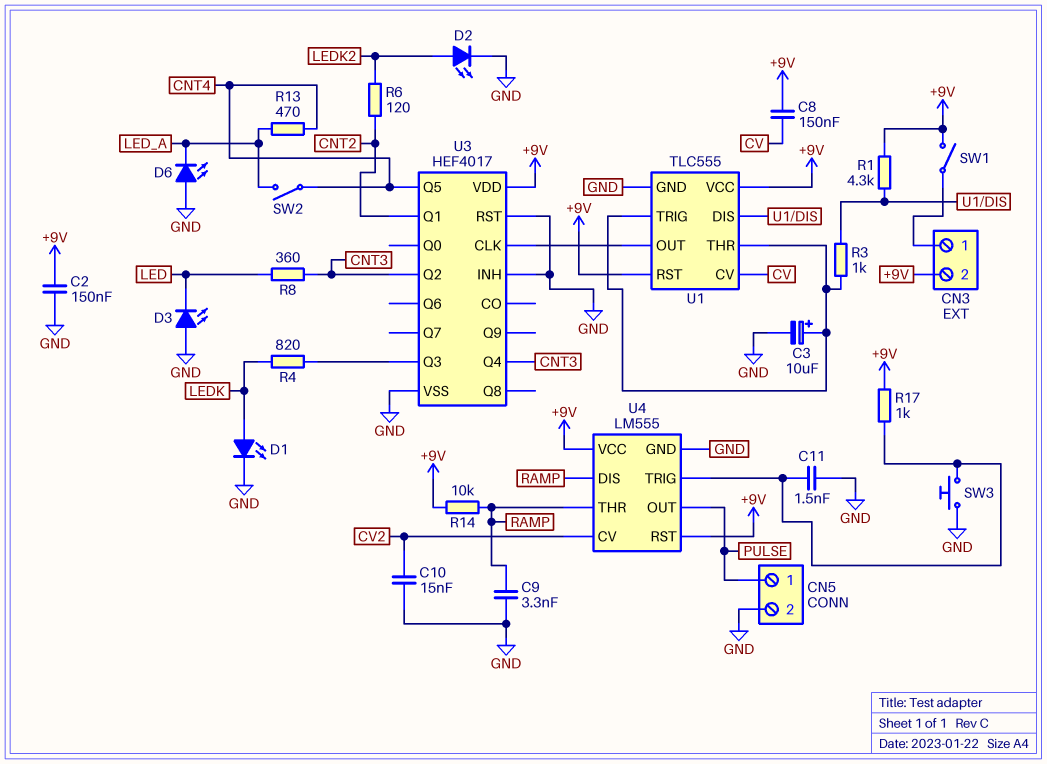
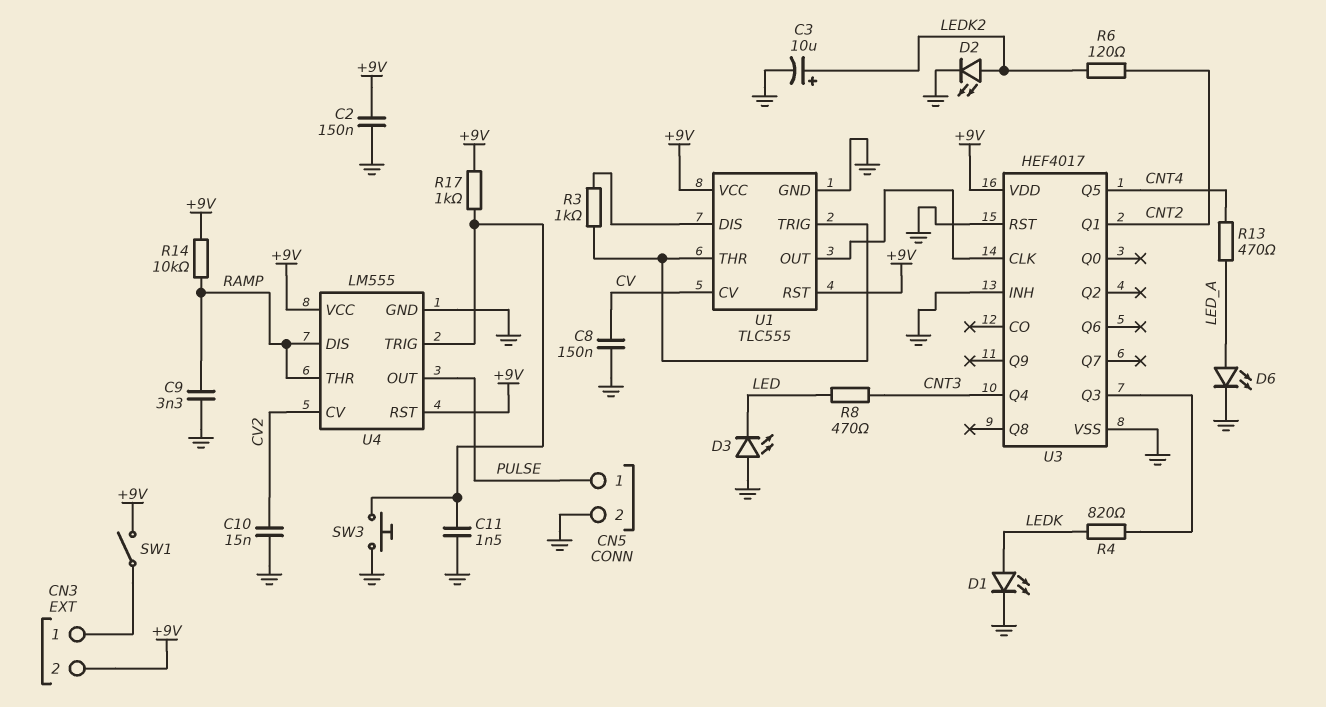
C3: 10uF (plus U1/THR, minus GND) -> 10uF (plus LEDK2, minus GND)
C8: 150nF (+9V, CV) -> 150nF (CV, GND)
D6: LED (A GND, K LED_A) -> LED (A LED_A, K GND)
R1: 4.3k (+9V, U1/DIS) -> none
R8: 360 (CNT3, LED) -> 470 (CNT3, LED)
SW2: switch (CNT4, LED_A) -> none
U3 pin Q2: CNT3 -> none

